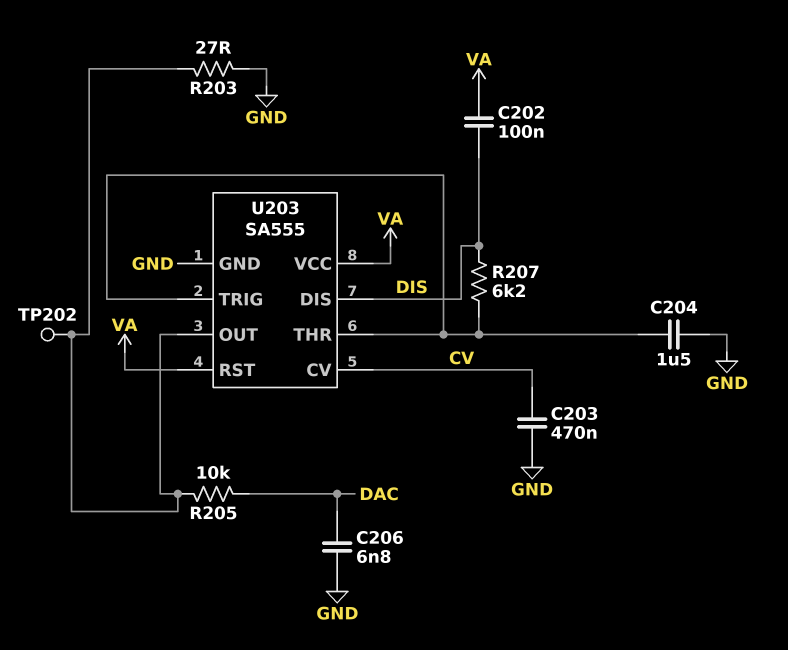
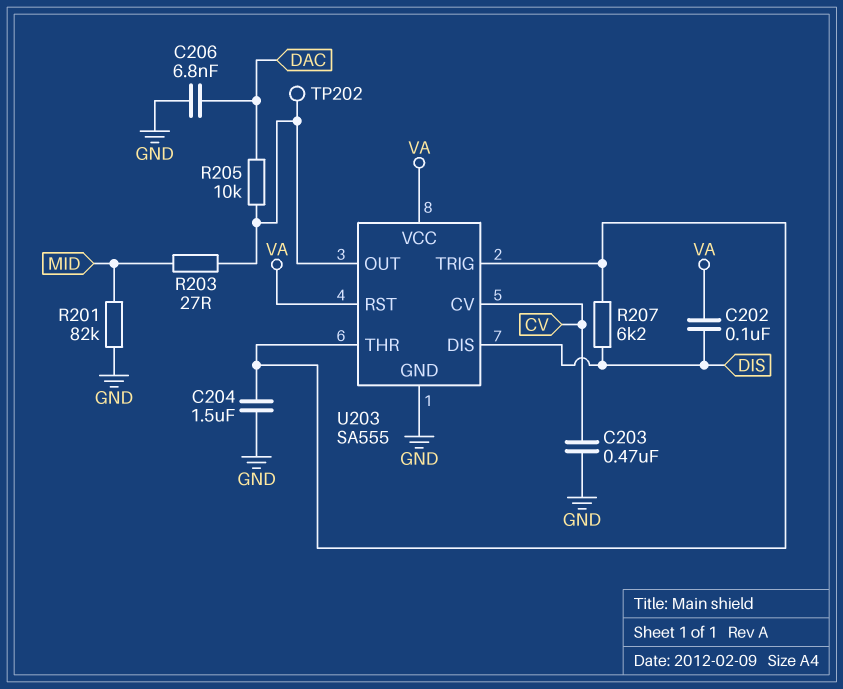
R201: none -> 82k (GND, MID)
R203: 27 (GND, U203/OUT) -> 27 (MID, U203/OUT)

